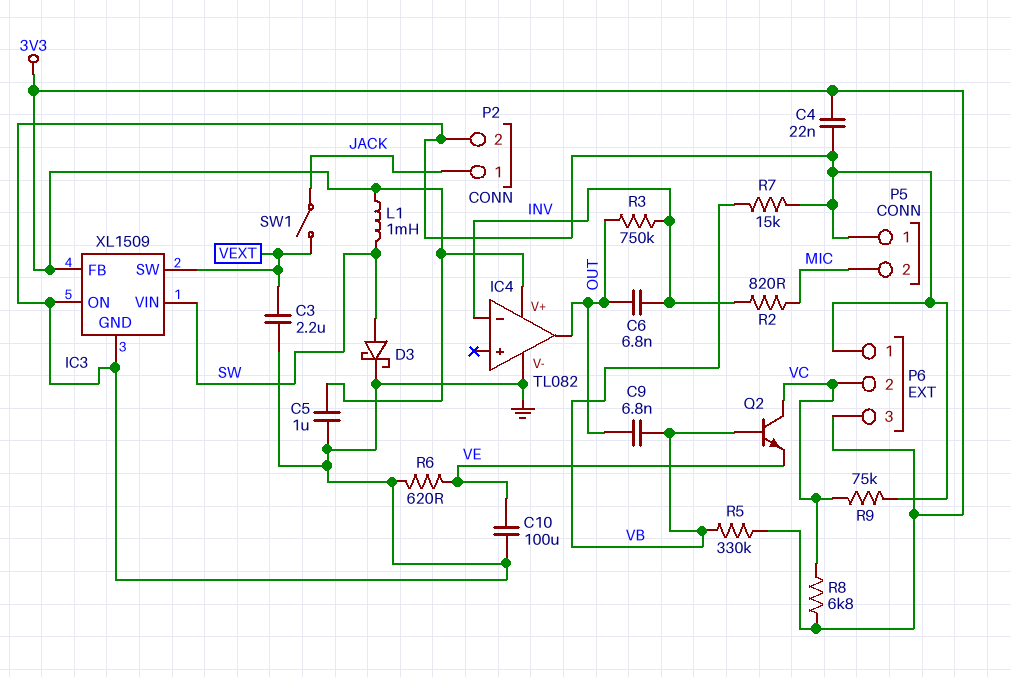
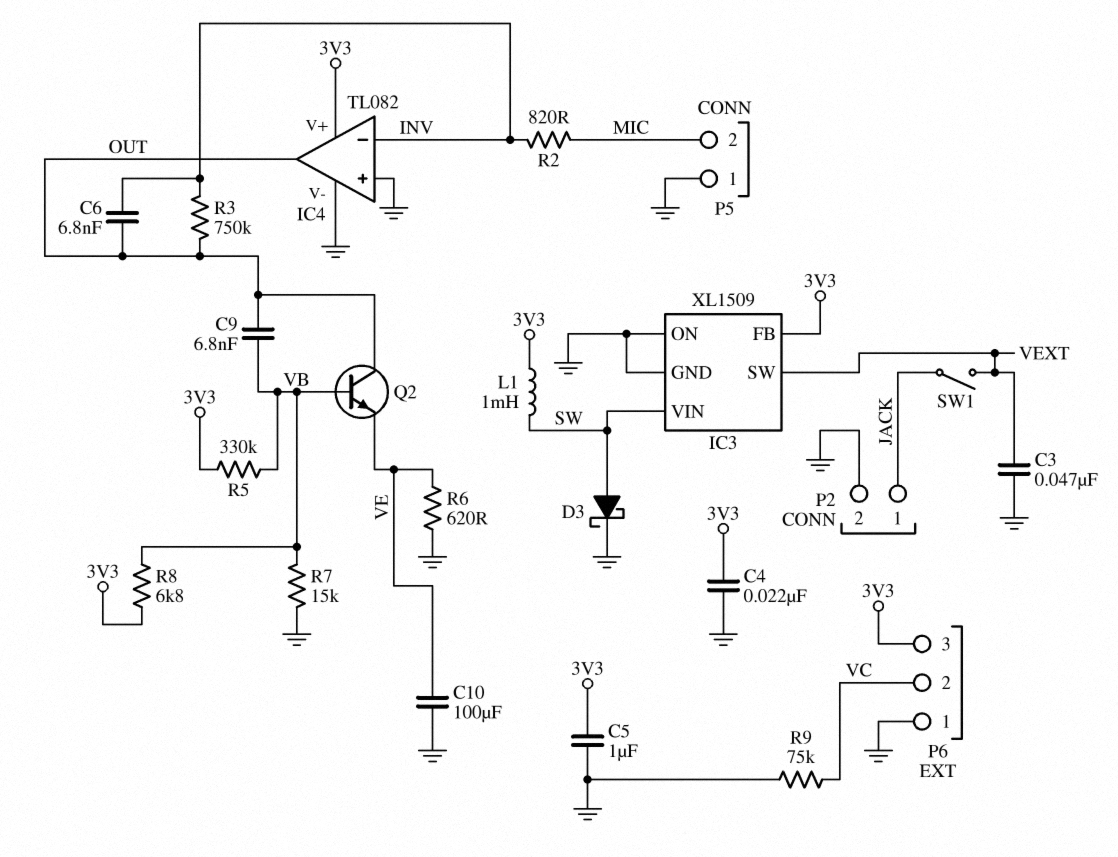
C3: 2.2uF (GND, VEXT) -> 47nF (GND, VEXT)
IC4 pin in+: none -> GND
Q2: NPN (B VB, C VC, E VE) -> NPN (B VB, C OUT, E VE)
R8: 6.8k (3V3, VC) -> 6.8k (3V3, VB)

